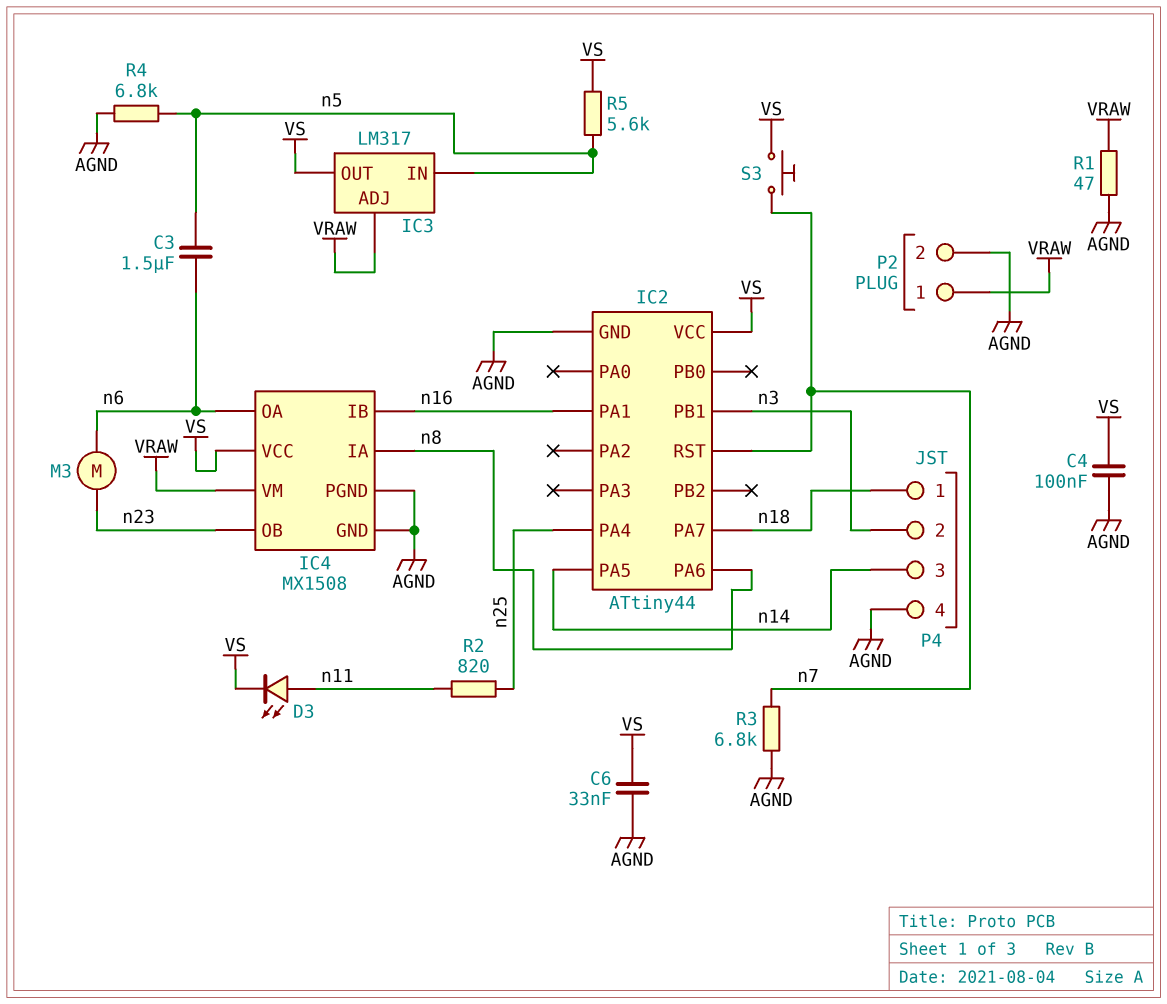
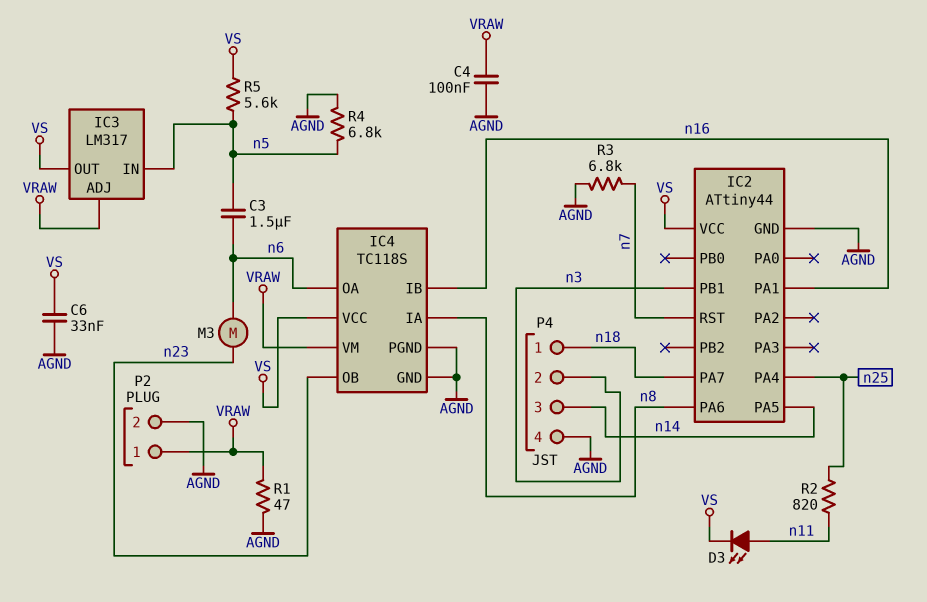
C4: 100nF (AGND, VS) -> 100nF (AGND, VRAW)
IC4: MX1508 -> TC118S
S3: button (VS, n7) -> none

